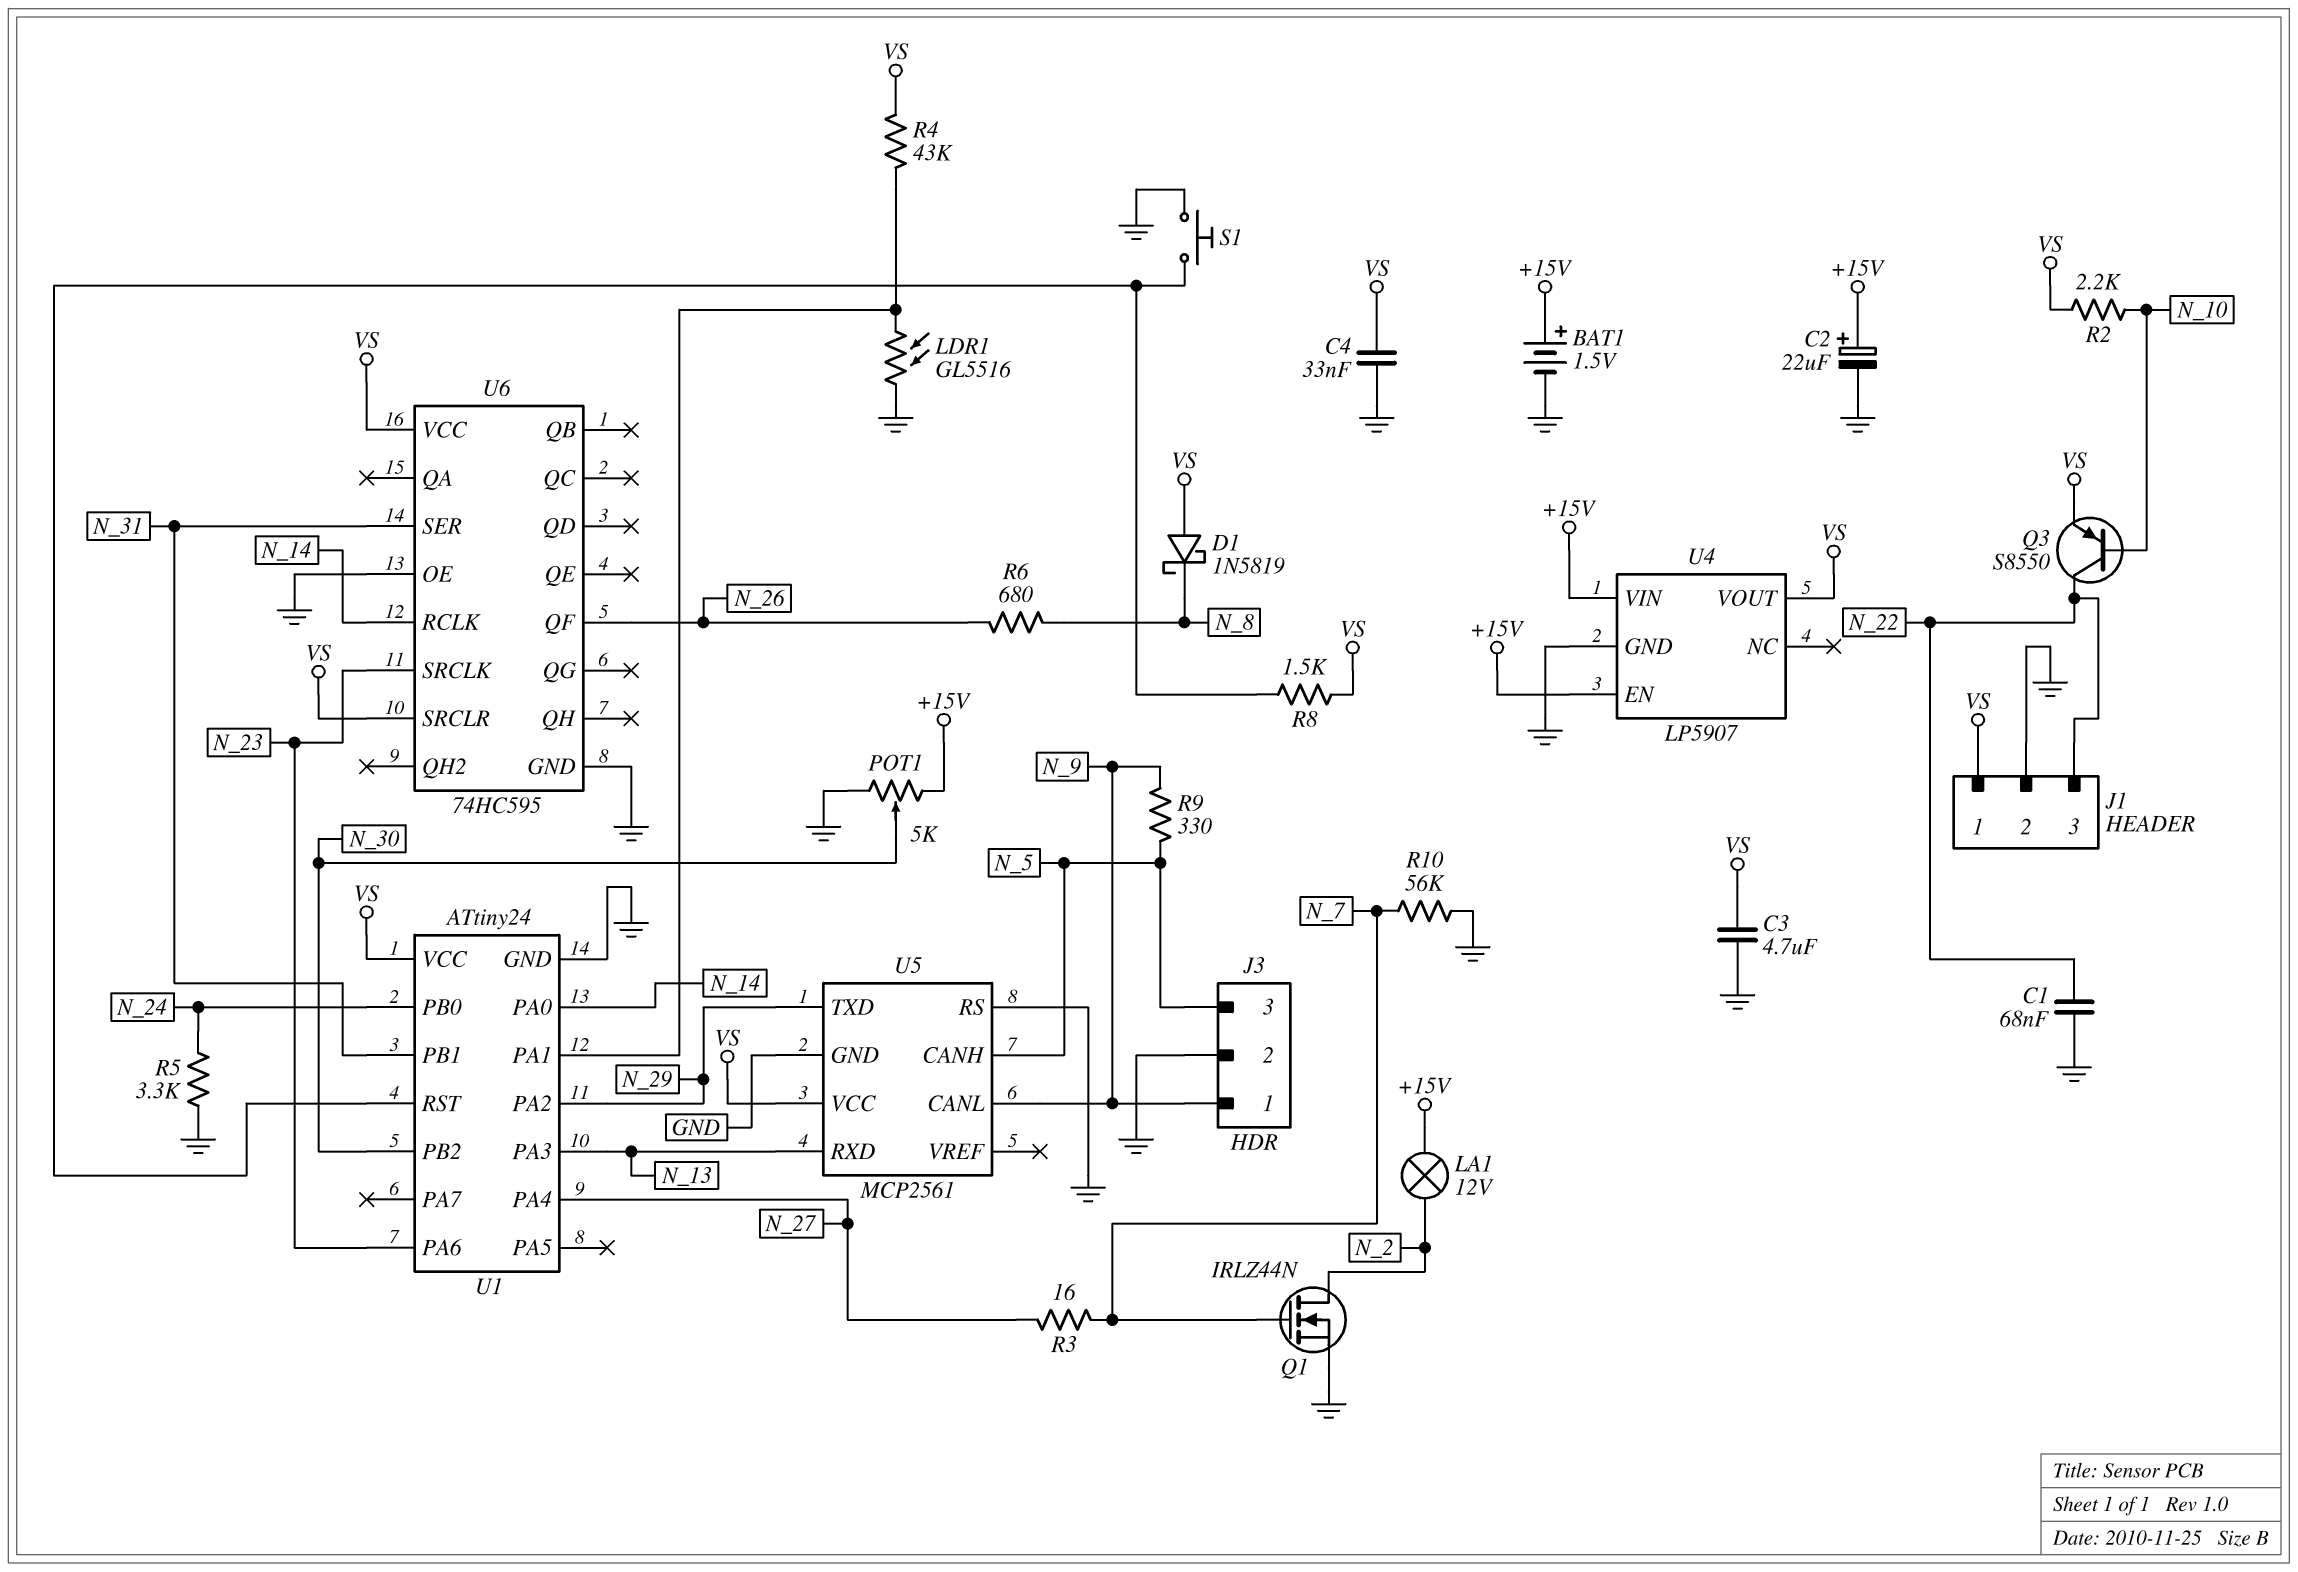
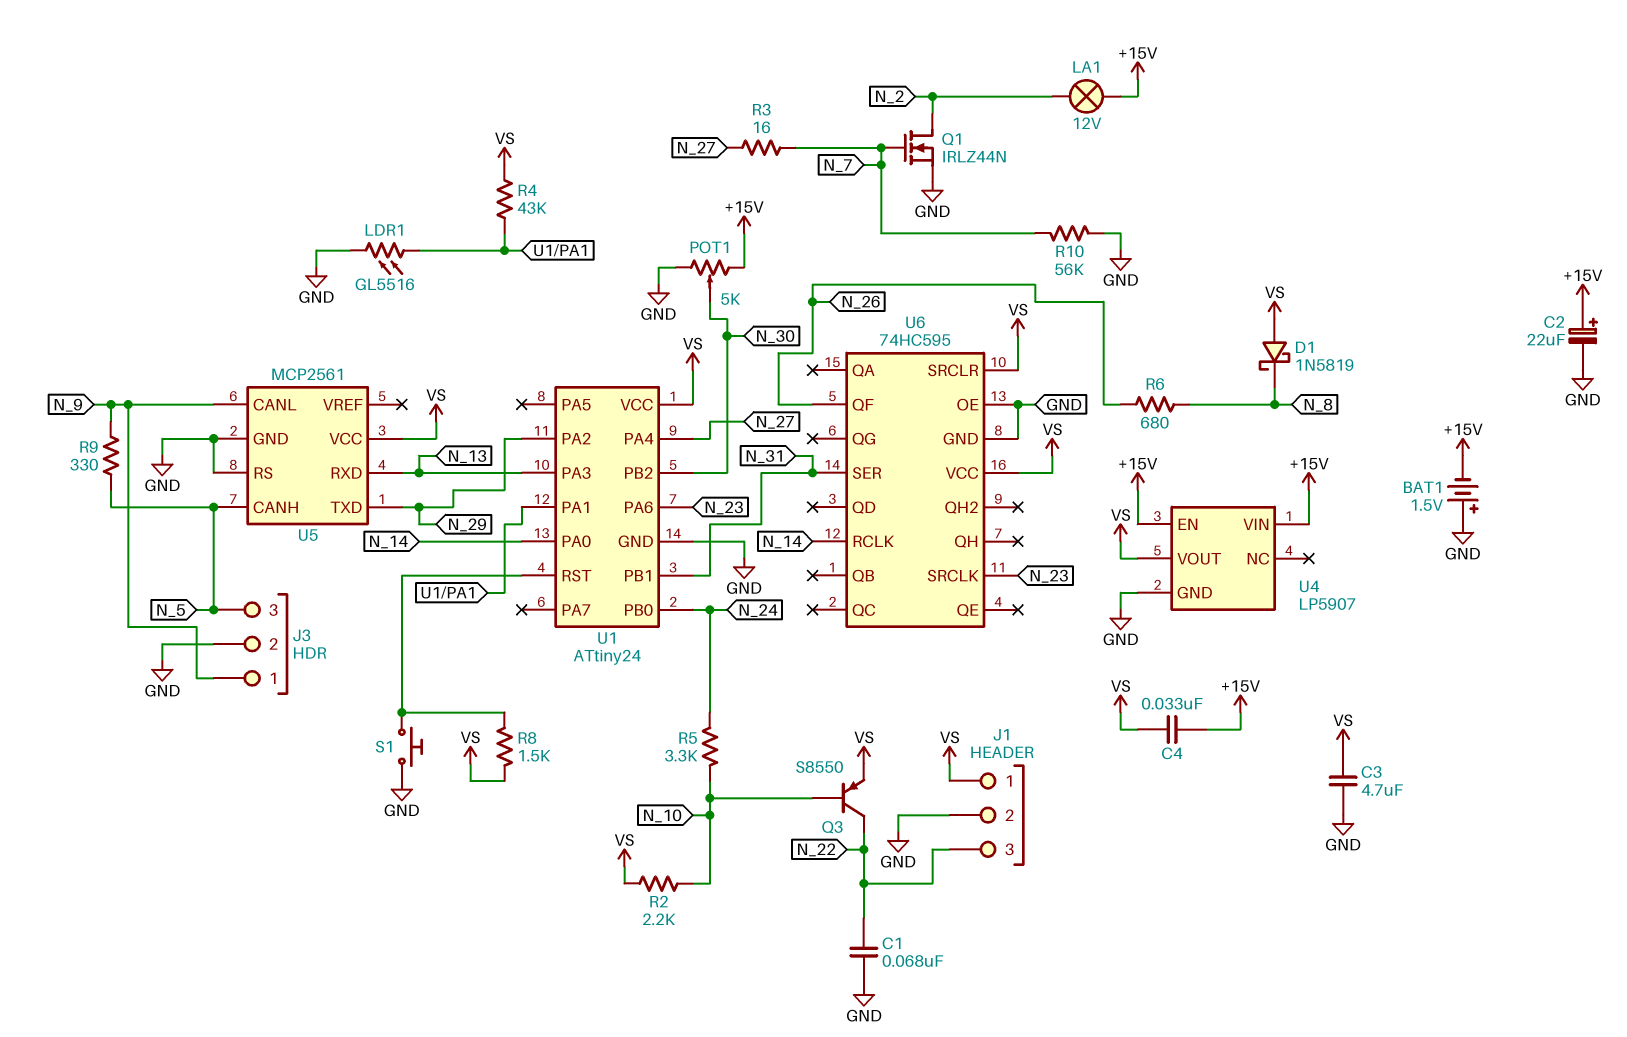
BAT1: 1.5V (plus +15V, minus GND) -> 1.5V (plus GND, minus +15V)
C4: 33nF (GND, VS) -> 33nF (+15V, VS)
R5: 3.3k (GND, N_24) -> 3.3k (N_10, N_24)

